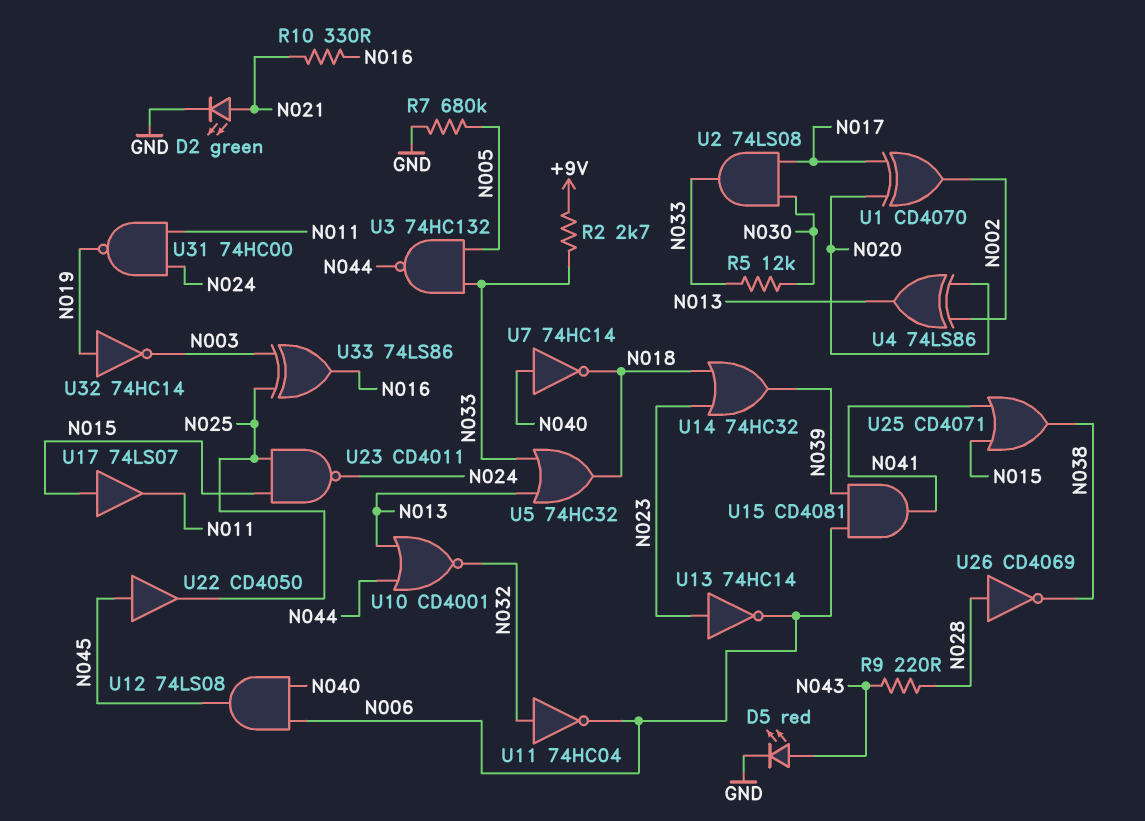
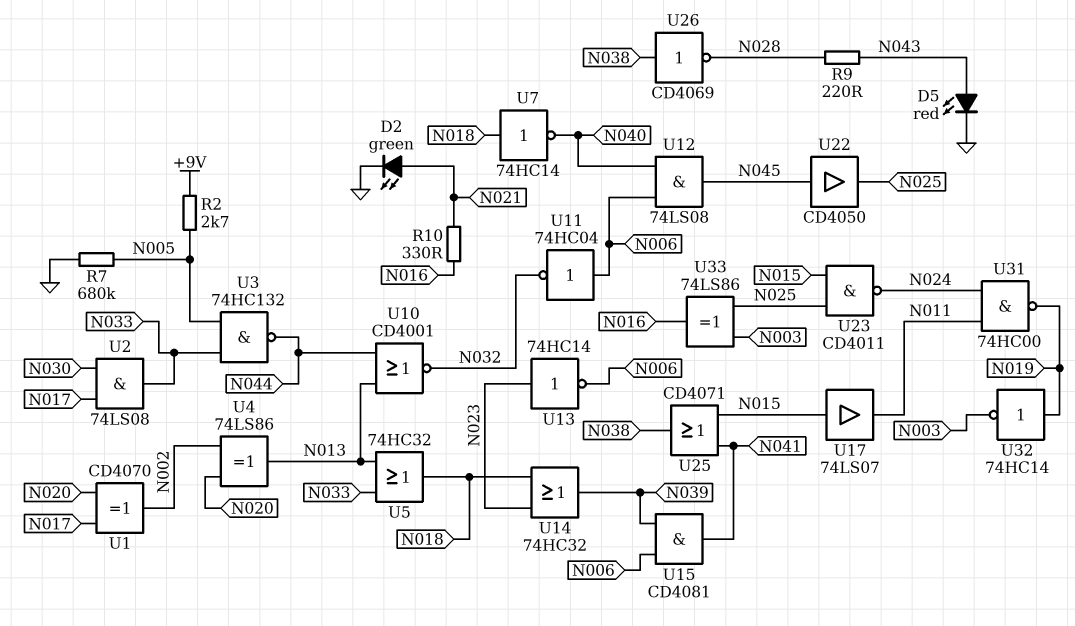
R2: 2.7k (+9V, N033) -> 2.7k (+9V, N005)
R5: 12k (N030, N033) -> none
U7: NOT 74HC14 (in N040, out N018) -> NOT 74HC14 (in N018, out N040)
U11: NOT 74HC04 (in N032, out N006) -> NOT 74HC04 (in N006, out N032)
U26: NOT CD4069 (in N028, out N038) -> NOT CD4069 (in N038, out N028)

